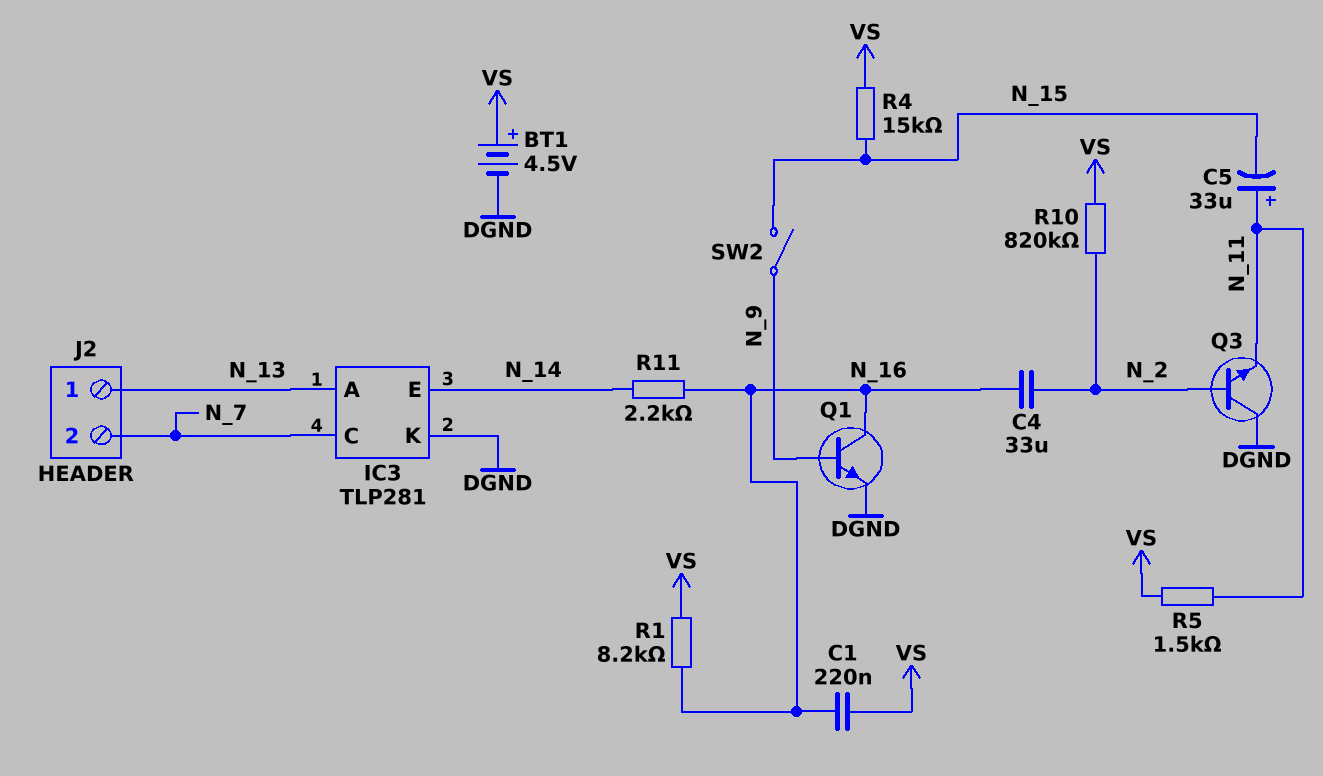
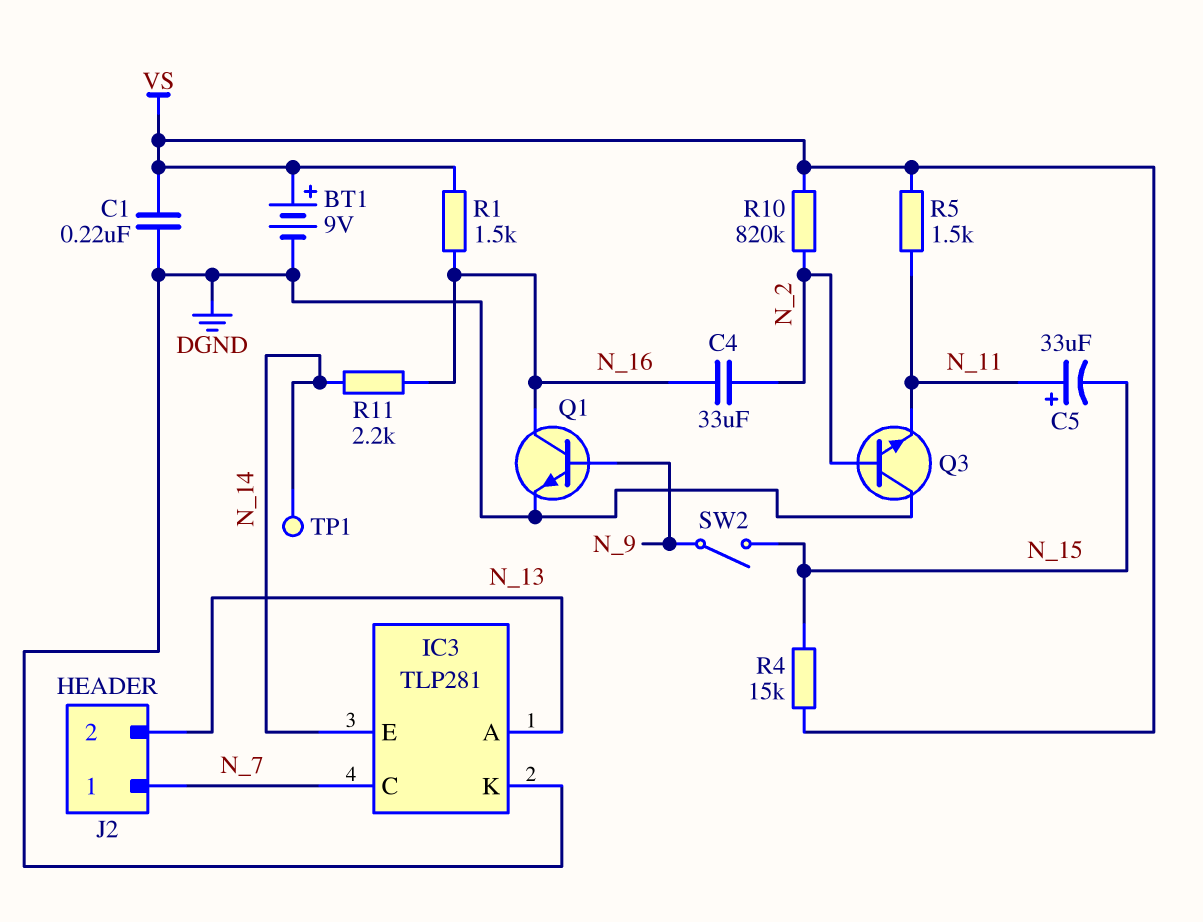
BT1: 4.5V (plus VS, minus DGND) -> 9V (plus VS, minus DGND)
C1: 220nF (N_16, VS) -> 220nF (DGND, VS)
J2 pin 1: N_13 -> N_7
J2 pin 2: N_7 -> N_13
R1: 8.2k (N_16, VS) -> 1.5k (N_16, VS)
TP1: none -> test point (N_14)

